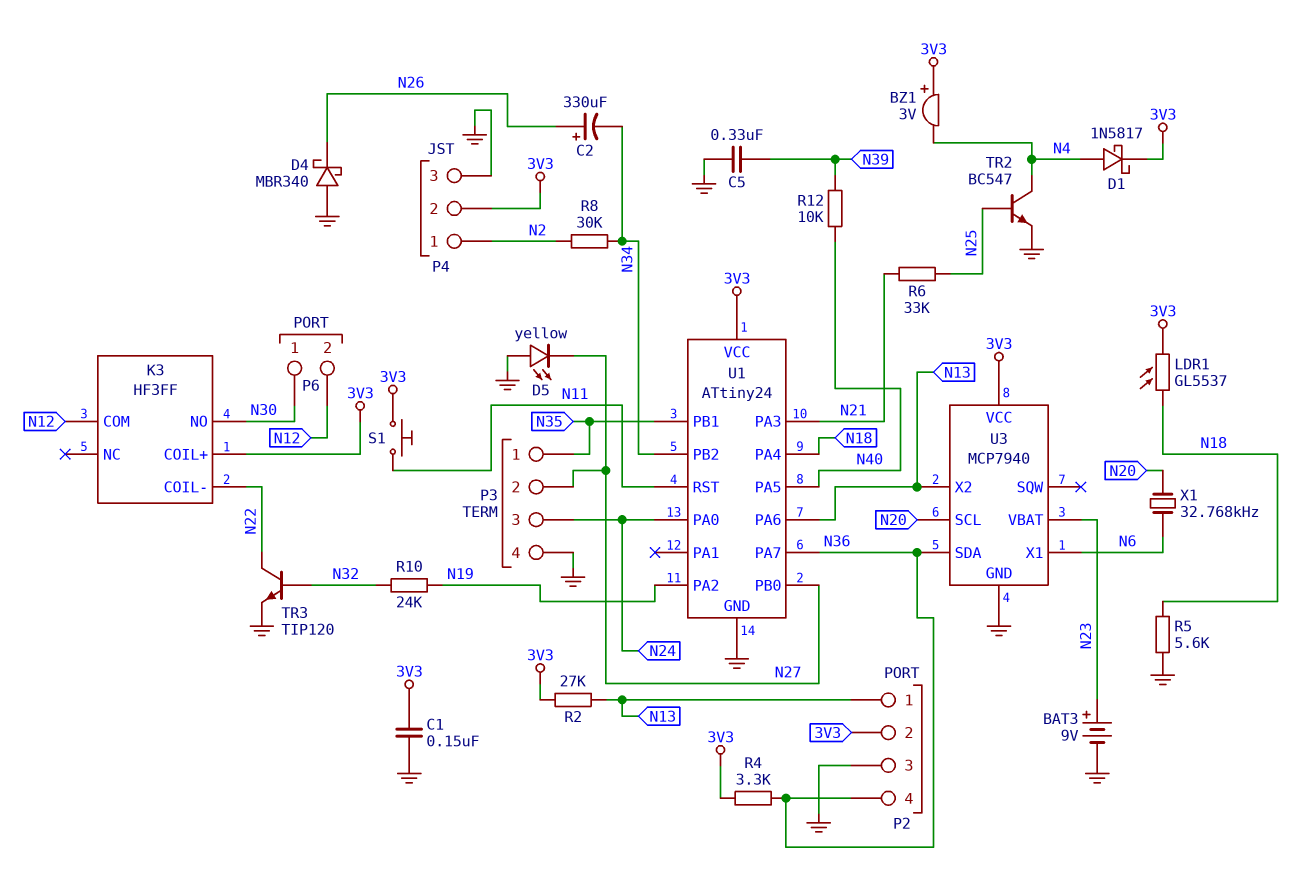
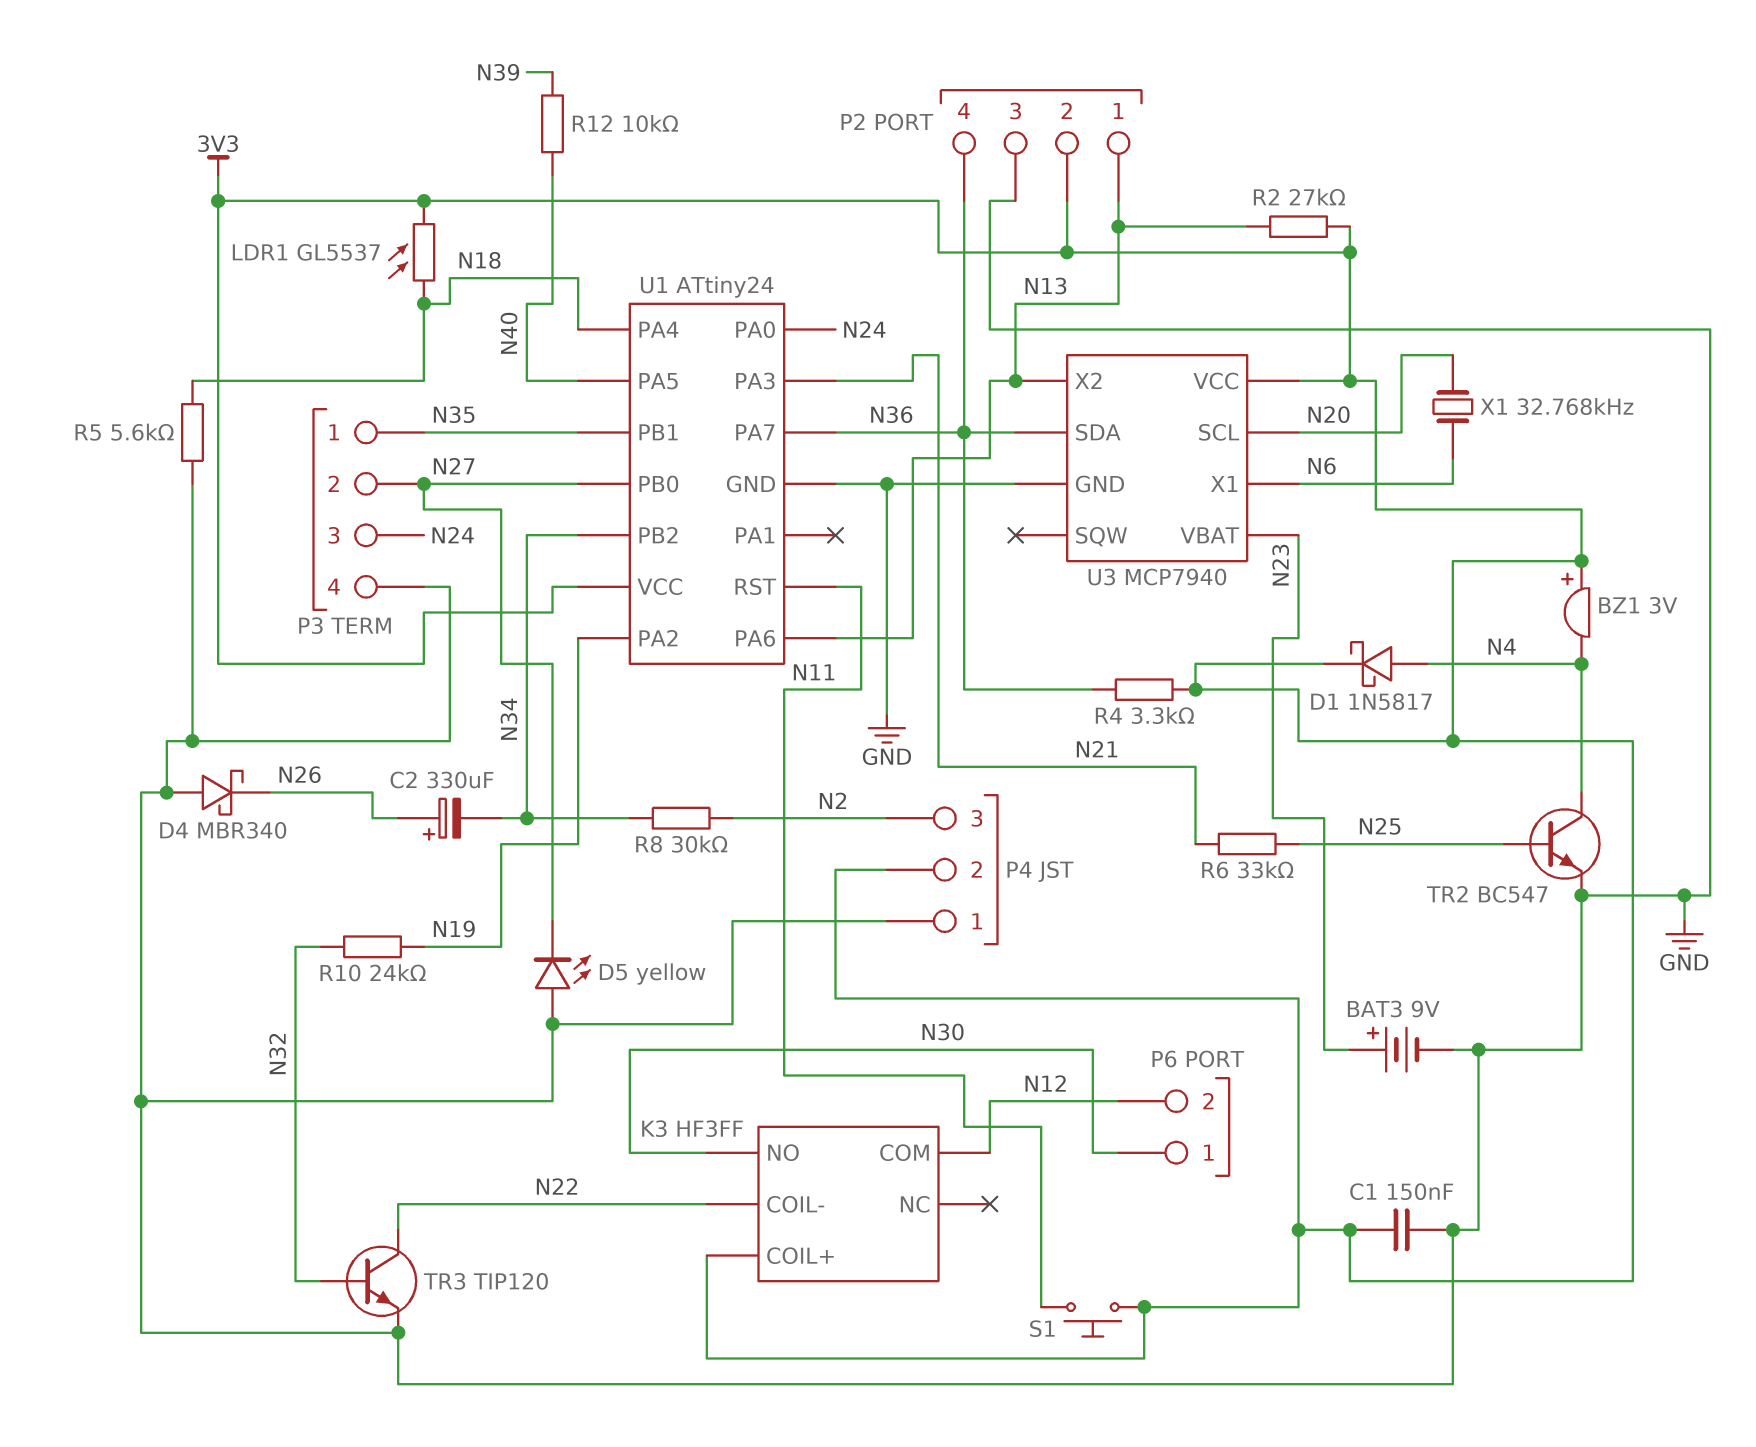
C5: 330nF (GND, N39) -> none
P4 pin 1: N2 -> GND
P4 pin 3: GND -> N2

